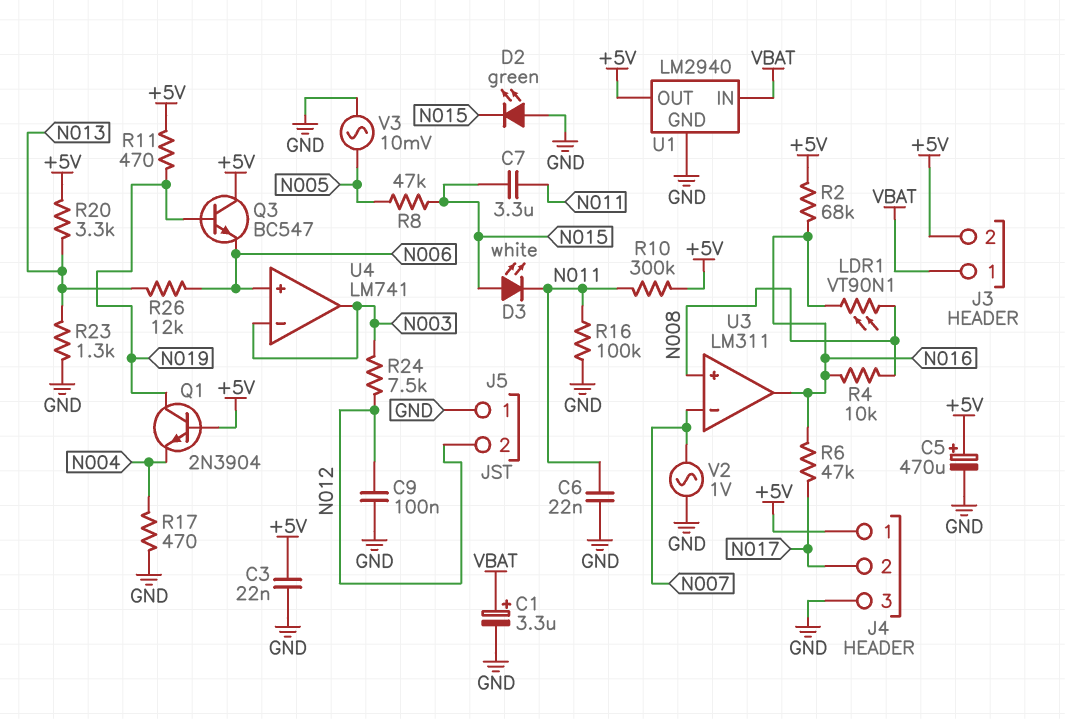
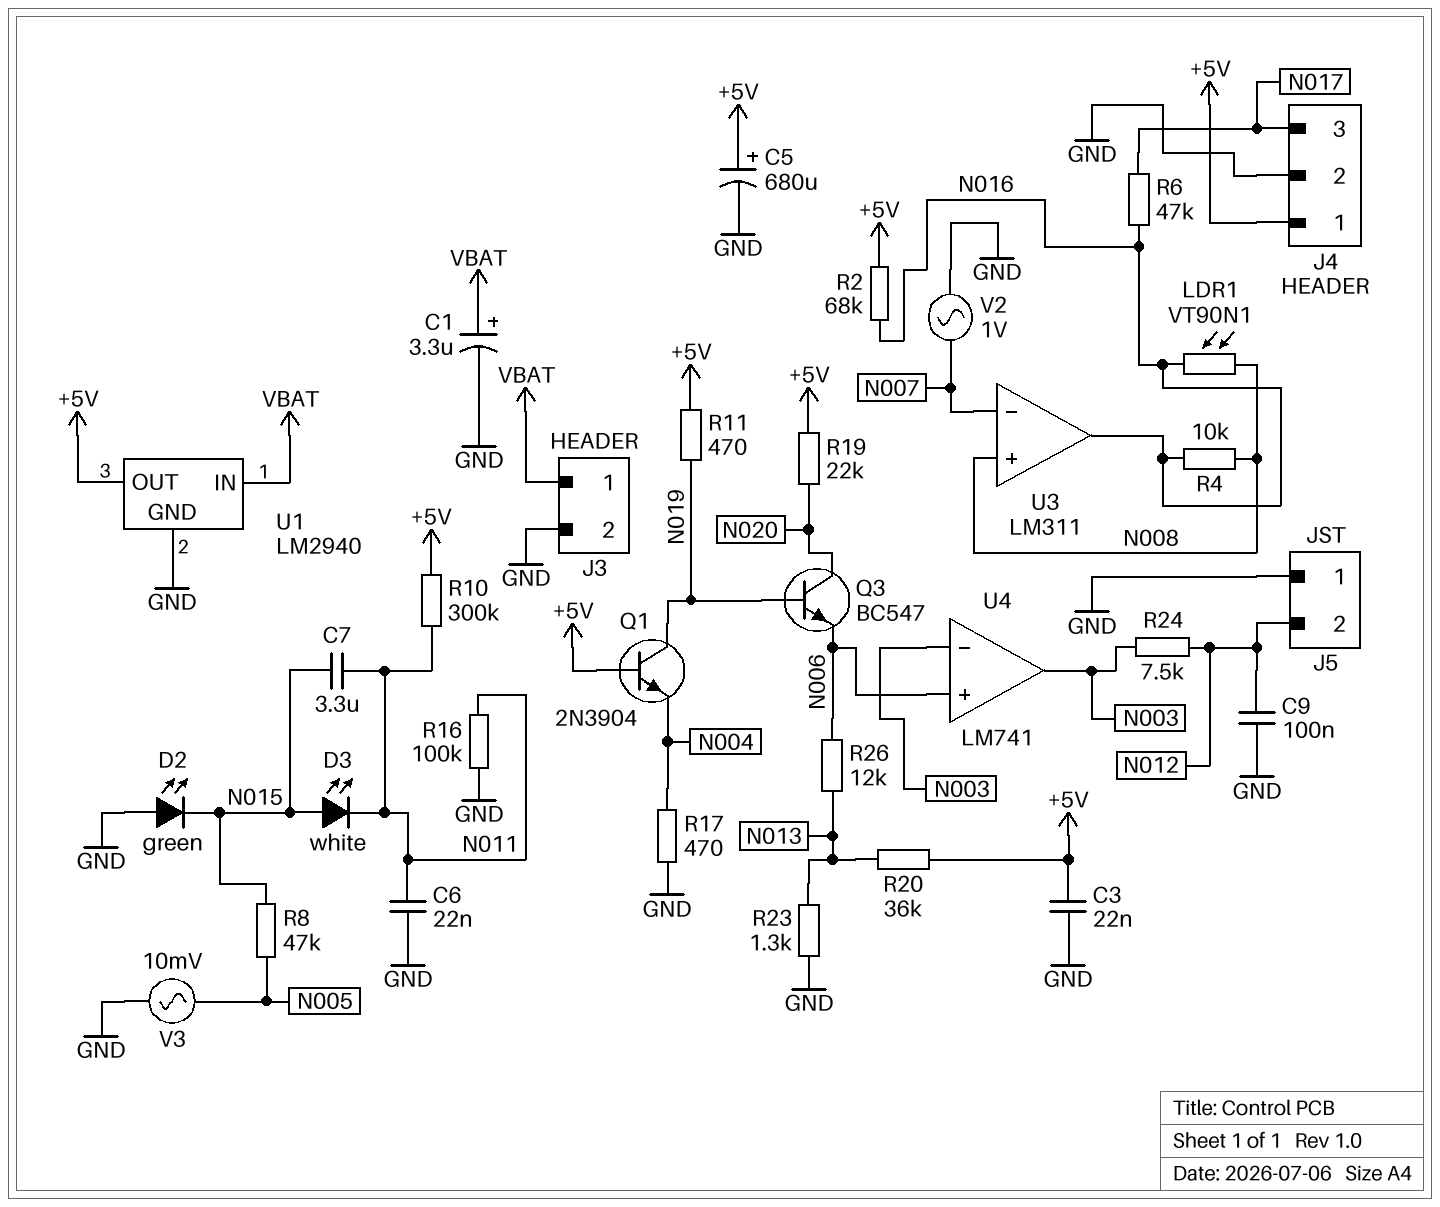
C5: 470uF (plus +5V, minus GND) -> 680uF (plus +5V, minus GND)
J3 pin 2: +5V -> GND
J4 pin 2: N017 -> GND
J4 pin 3: GND -> N017
Q3: NPN BC547 (B N019, C +5V, E N006) -> NPN BC547 (B N019, C N020, E N006)
R19: none -> 22k (+5V, N020)
R20: 3.3k (+5V, N013) -> 36k (+5V, N013)

